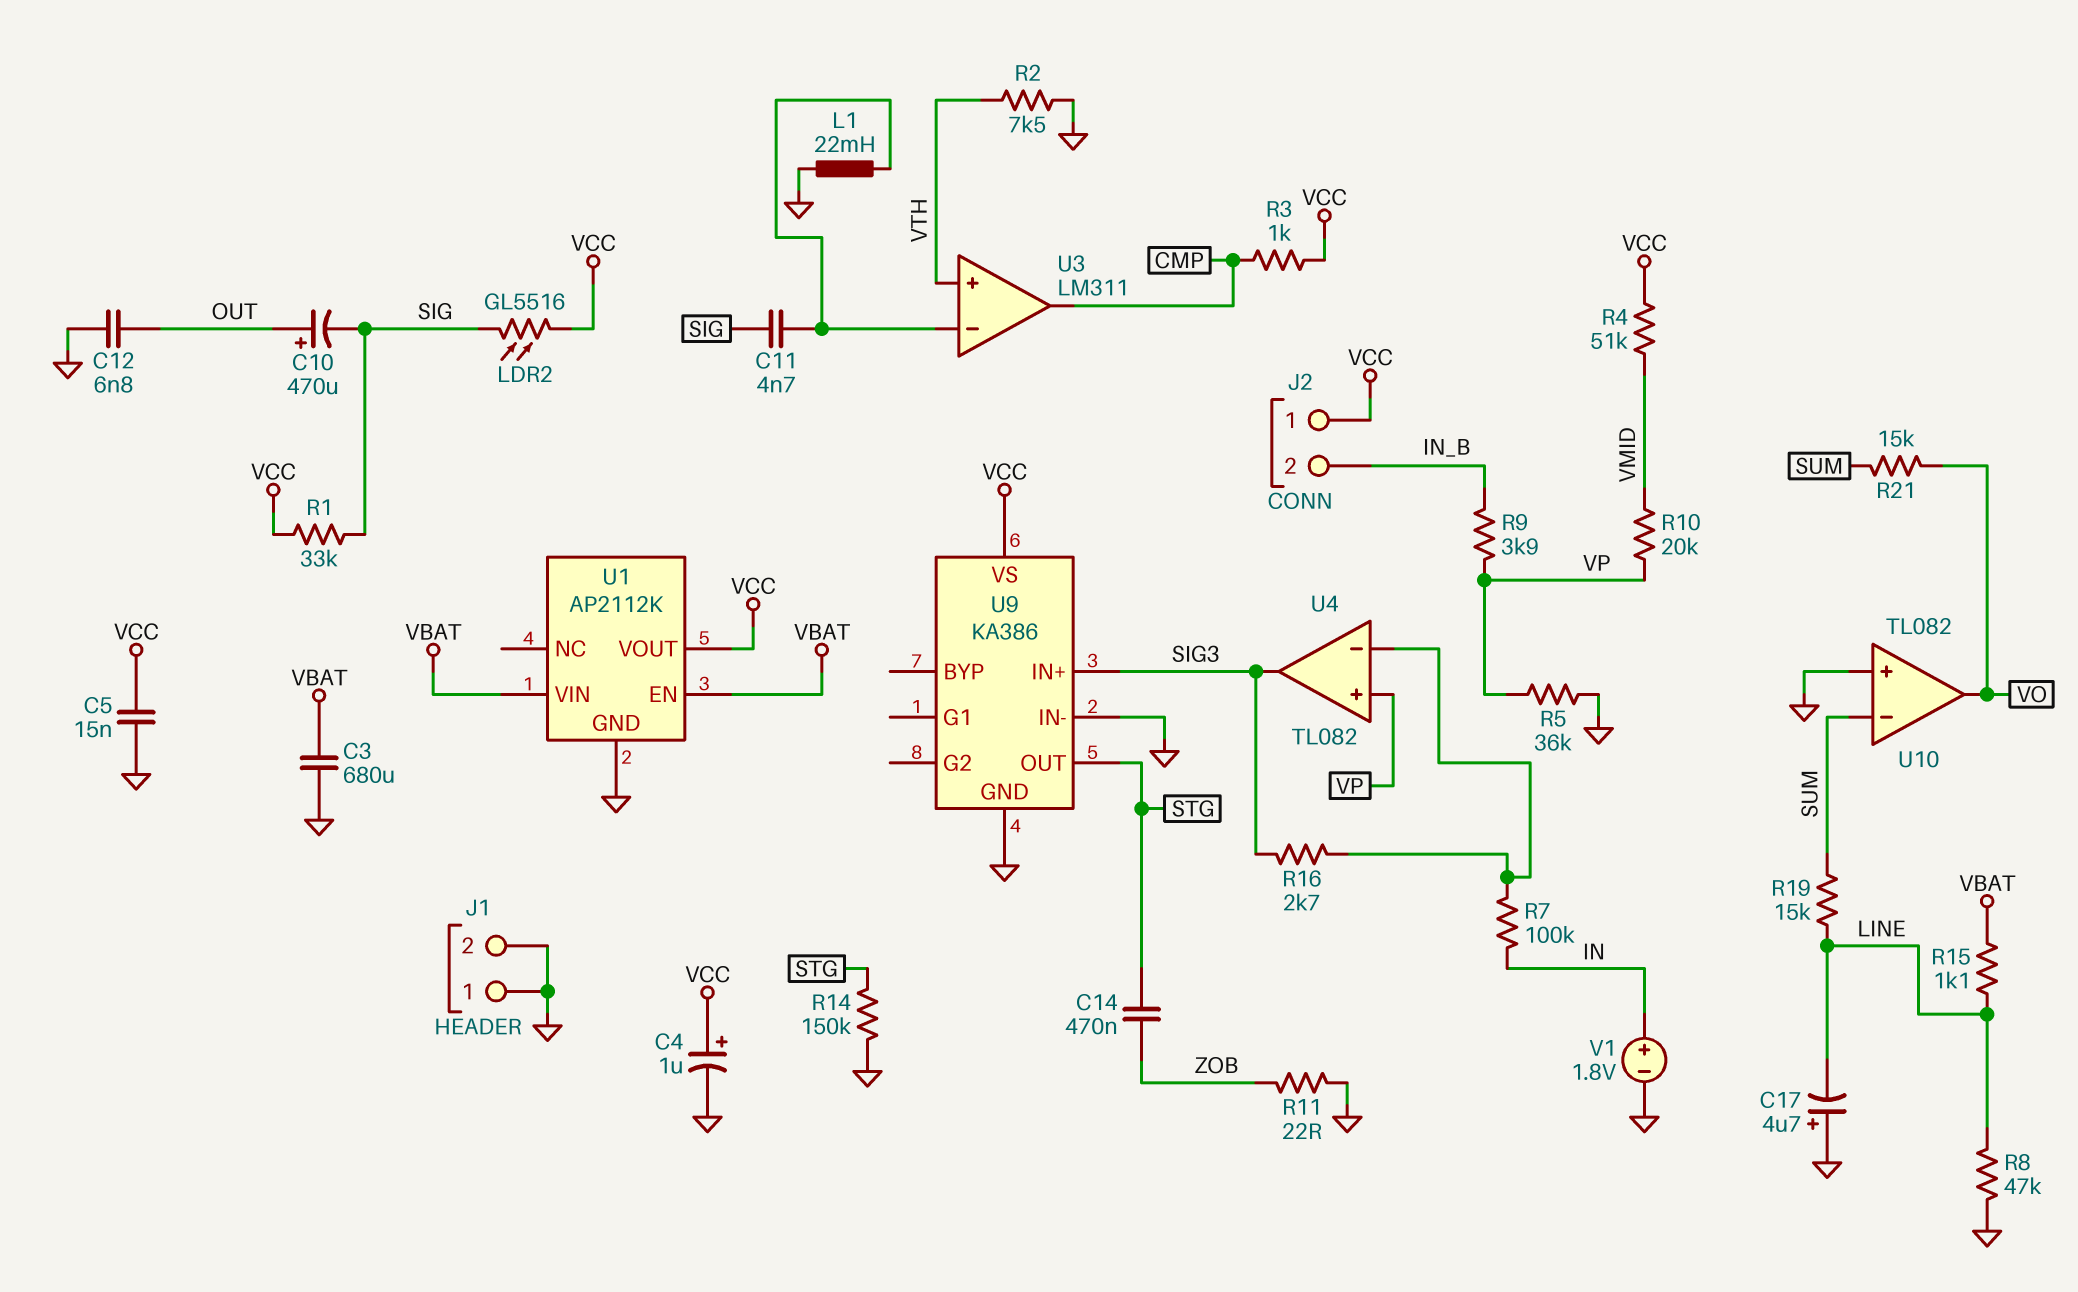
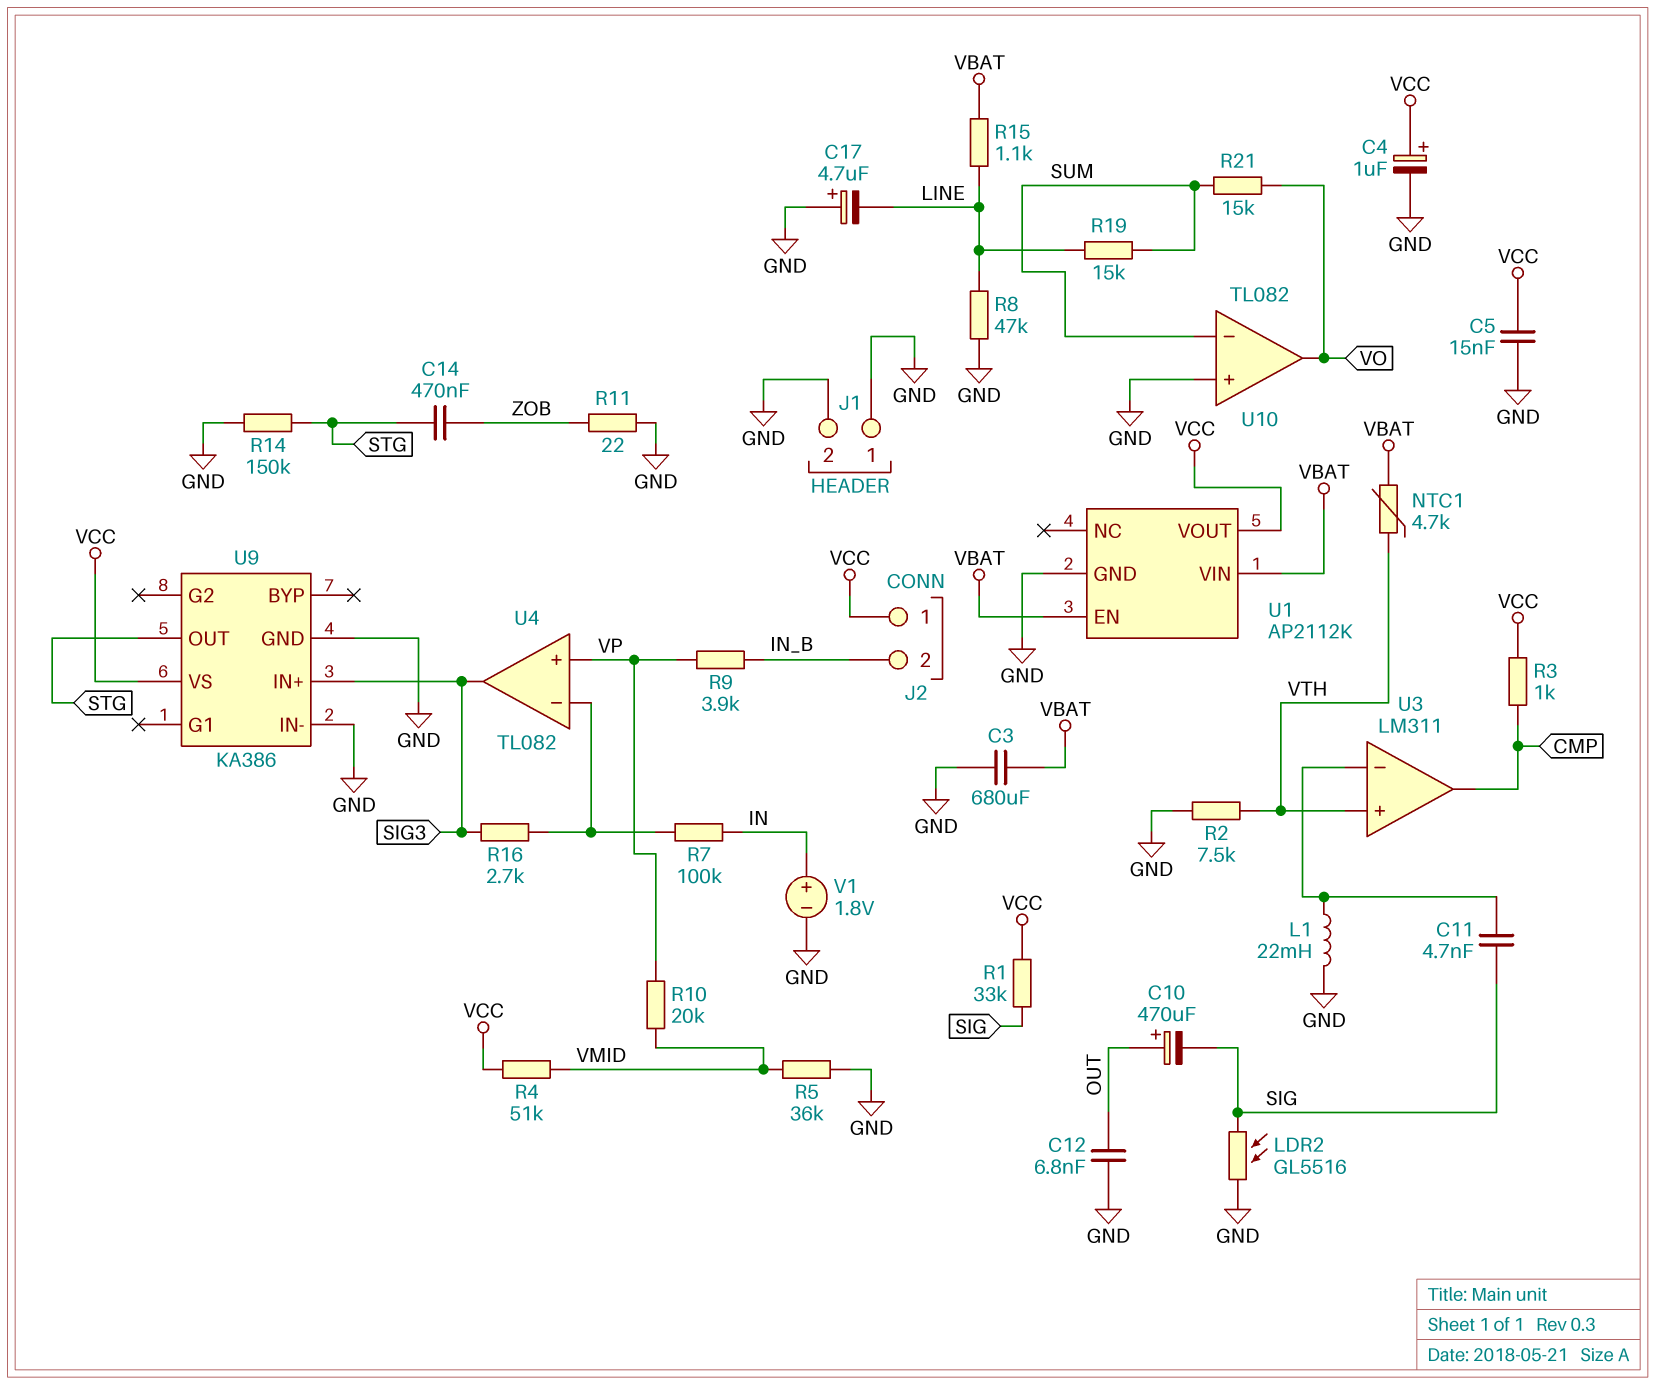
LDR2: GL5516 (SIG, VCC) -> GL5516 (GND, SIG)
NTC1: none -> 4.7k (VBAT, VTH)
R5: 36k (GND, VP) -> 36k (GND, VMID)

